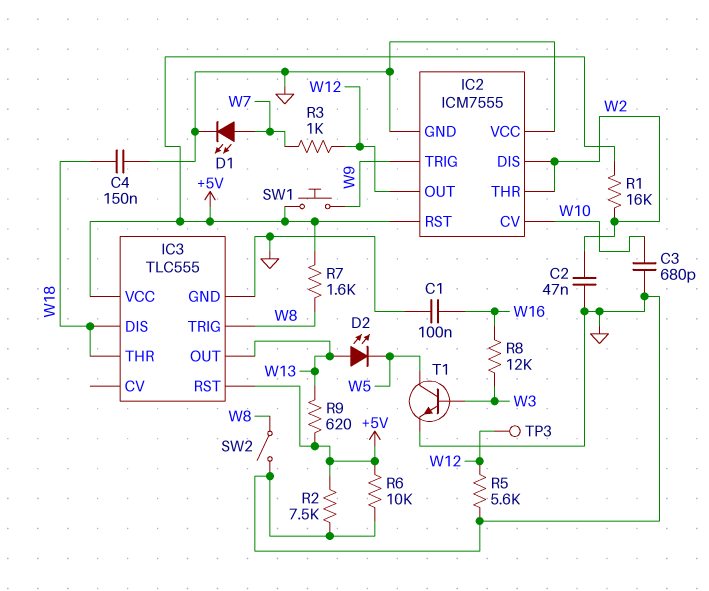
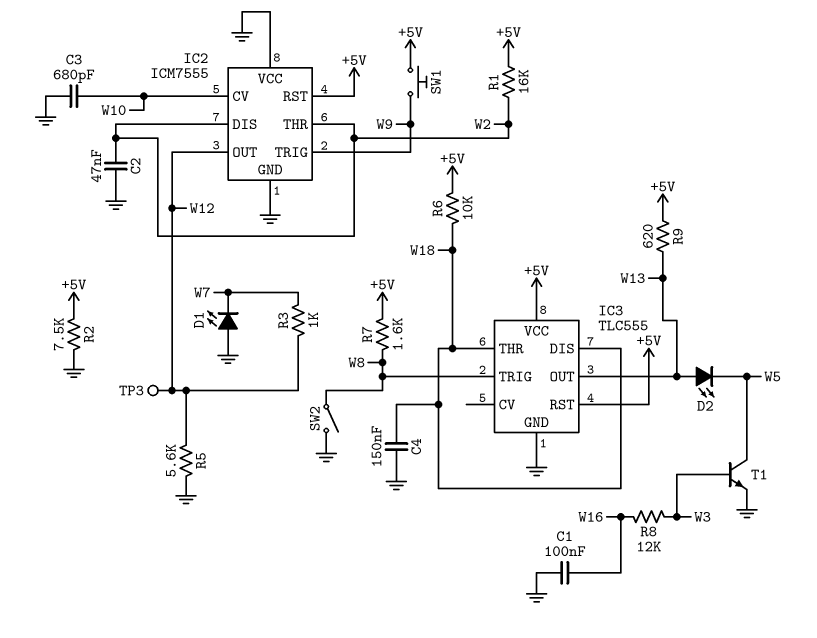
D1: LED (A W7, K GND) -> LED (A GND, K W7)
R6: 10k (+5V, GND) -> 10k (+5V, W18)

